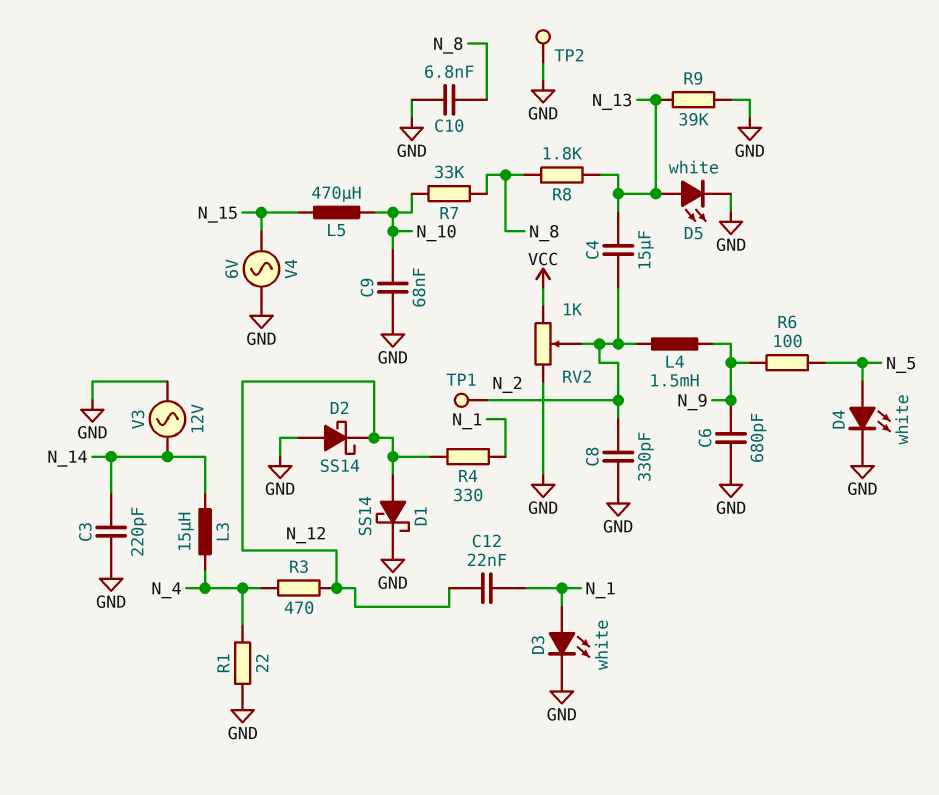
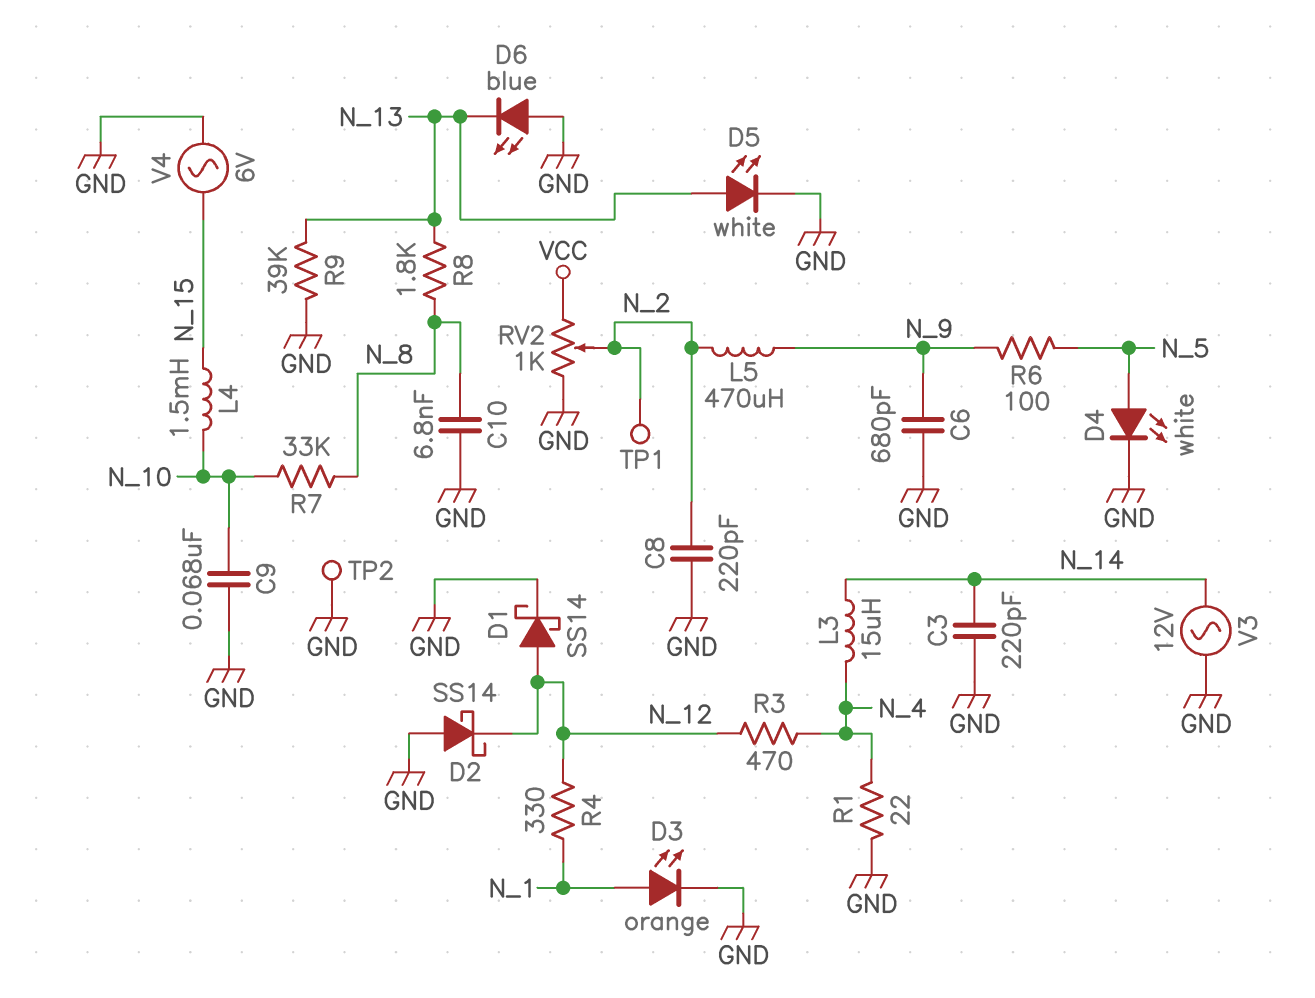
C4: 15uF (N_2, N_13) -> none
C8: 330pF (GND, N_2) -> 220pF (GND, N_2)
C12: 22nF (N_1, N_12) -> none
D3: LED white (A N_1, K GND) -> LED orange (A N_1, K GND)
D6: none -> LED blue (A GND, K N_13)
L4: 1.5mH (N_2, N_9) -> 1.5mH (N_10, N_15)
L5: 470uH (N_10, N_15) -> 470uH (N_2, N_9)

